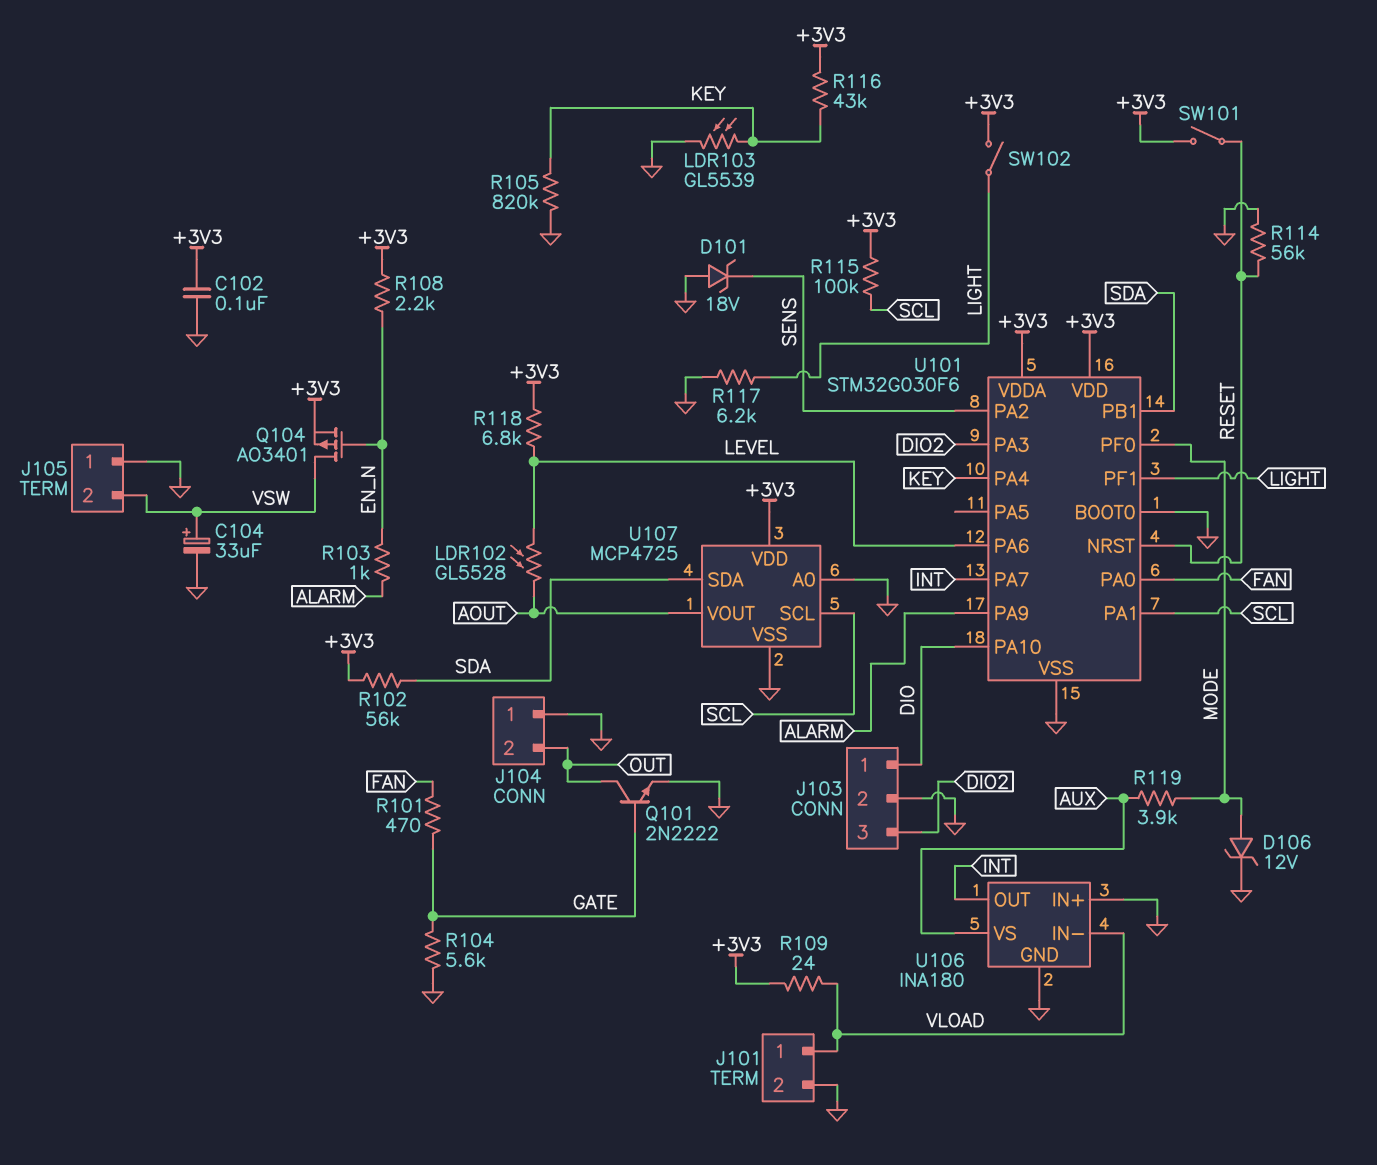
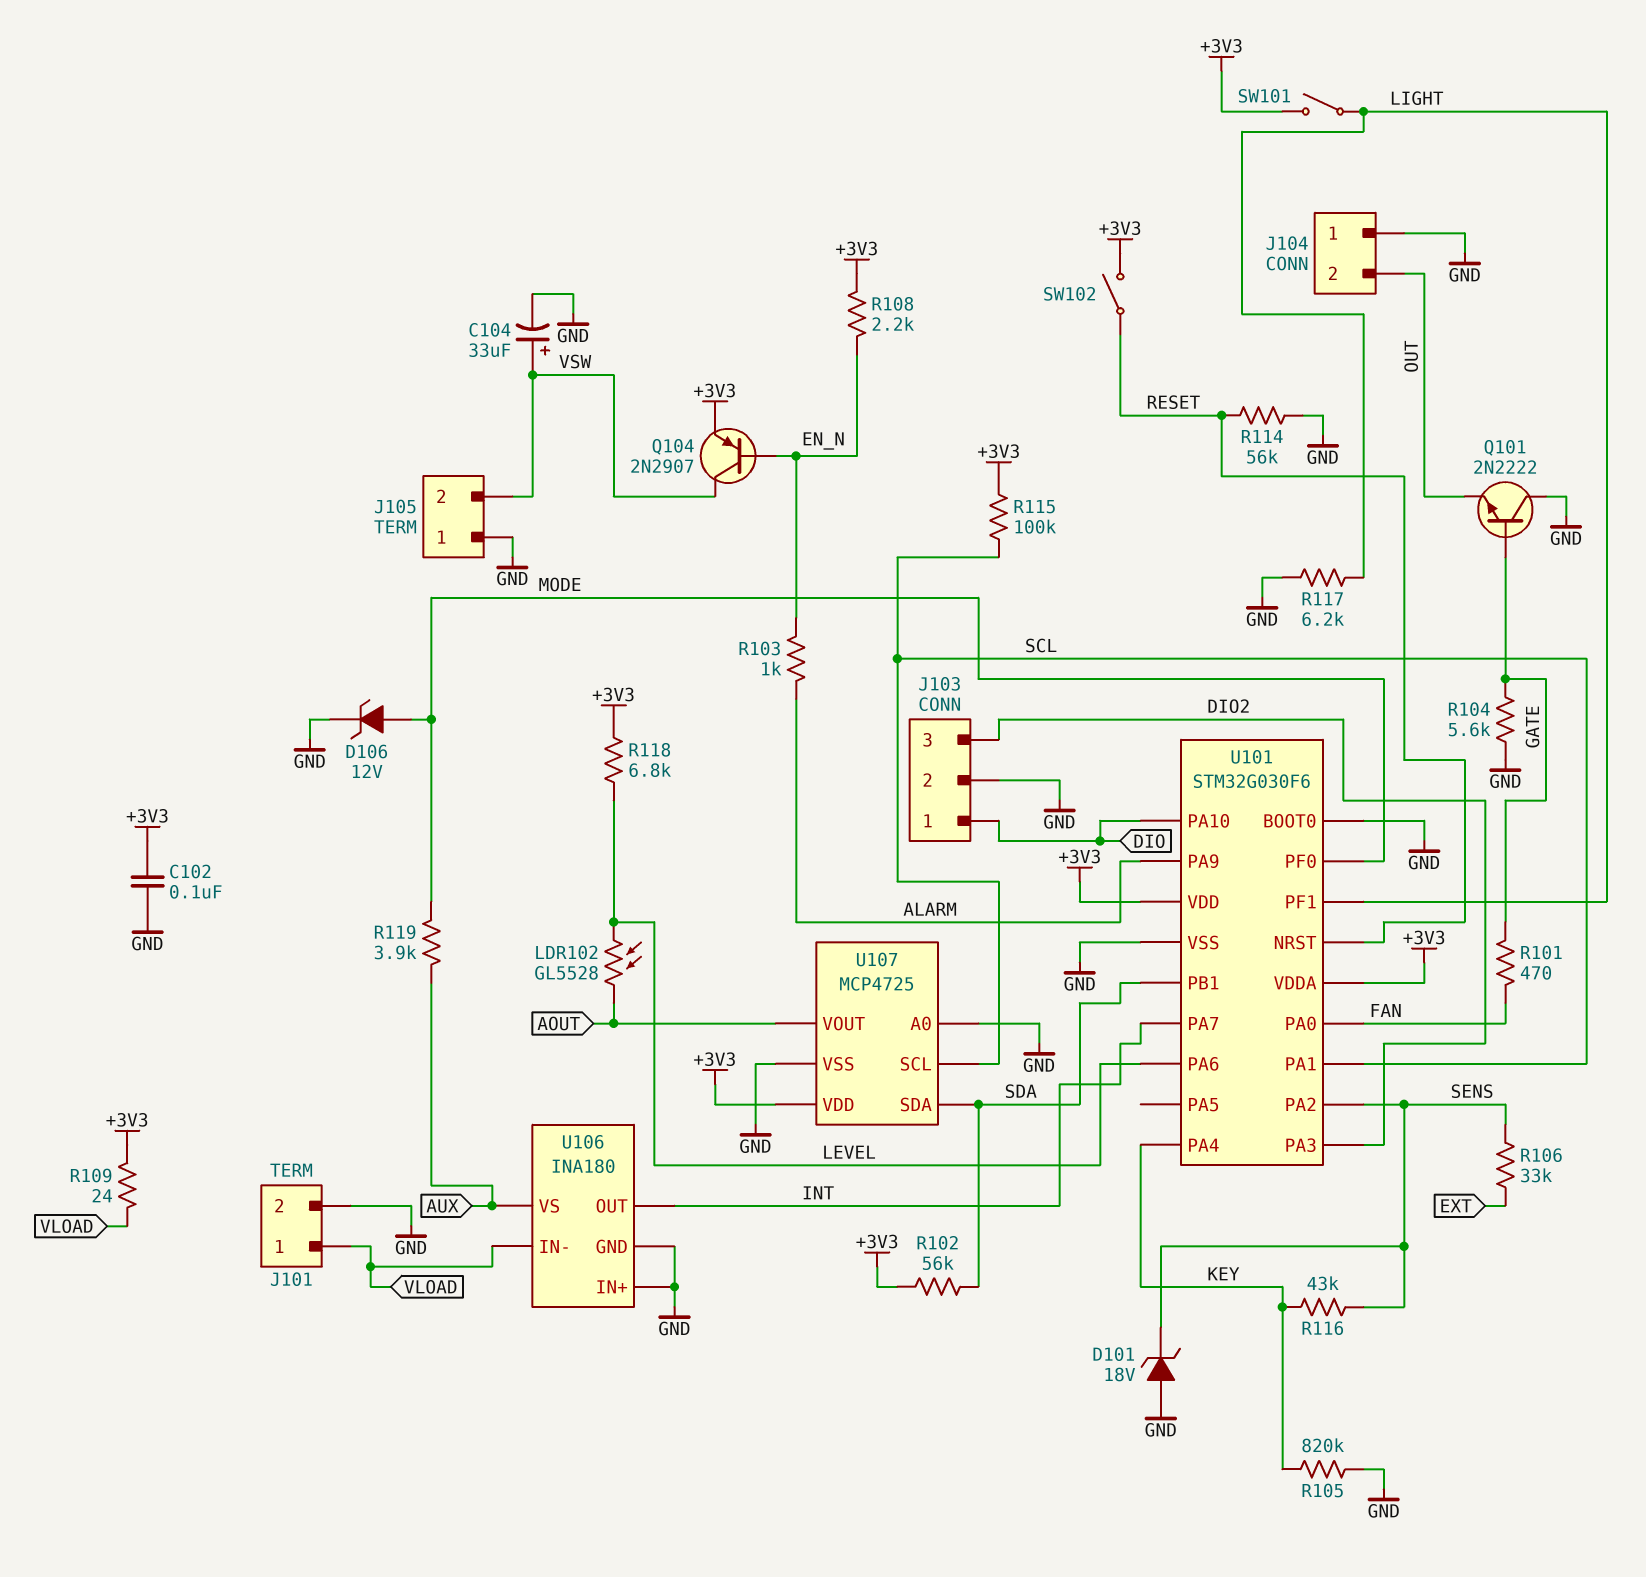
LDR103: GL5539 (GND, KEY) -> none
Q101: NPN 2N2222 (B GATE, C OUT, E GND) -> NPN 2N2222 (B GATE, C GND, E OUT)
Q104: PMOS AO3401 (G EN_N, D VSW, S +3V3) -> PNP 2N2907 (B EN_N, C VSW, E +3V3)
R106: none -> 33k (EXT, SENS)
R116: 43k (+3V3, KEY) -> 43k (KEY, SENS)
SW101: switch (+3V3, RESET) -> switch (+3V3, LIGHT)
SW102: switch (+3V3, LIGHT) -> switch (+3V3, RESET)

